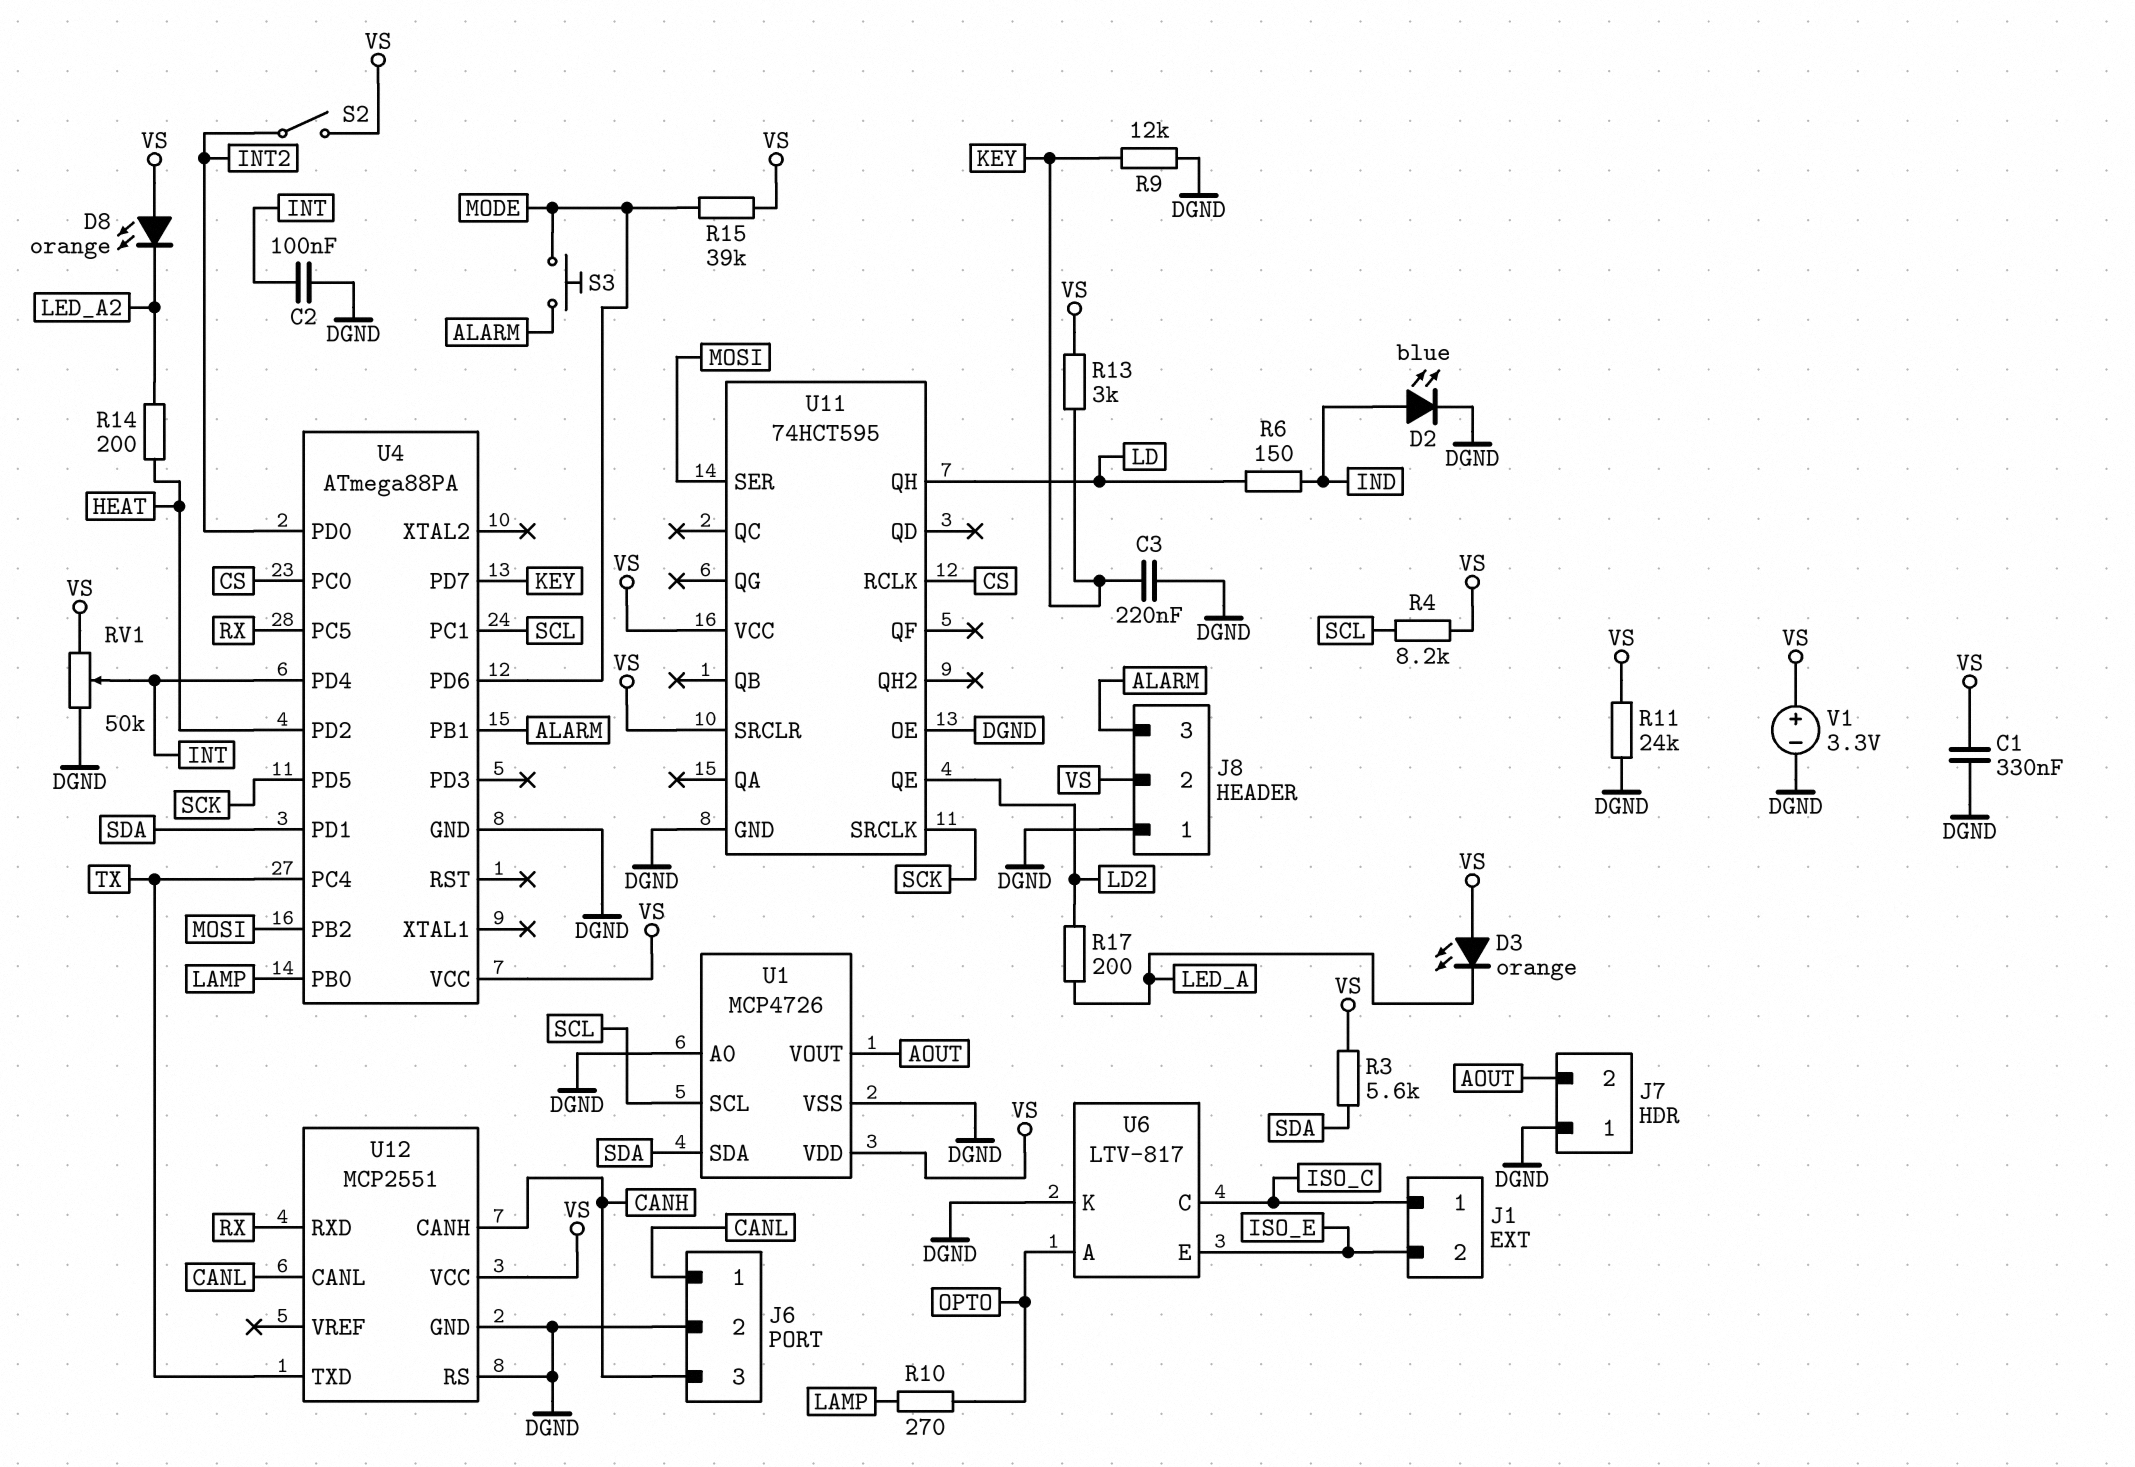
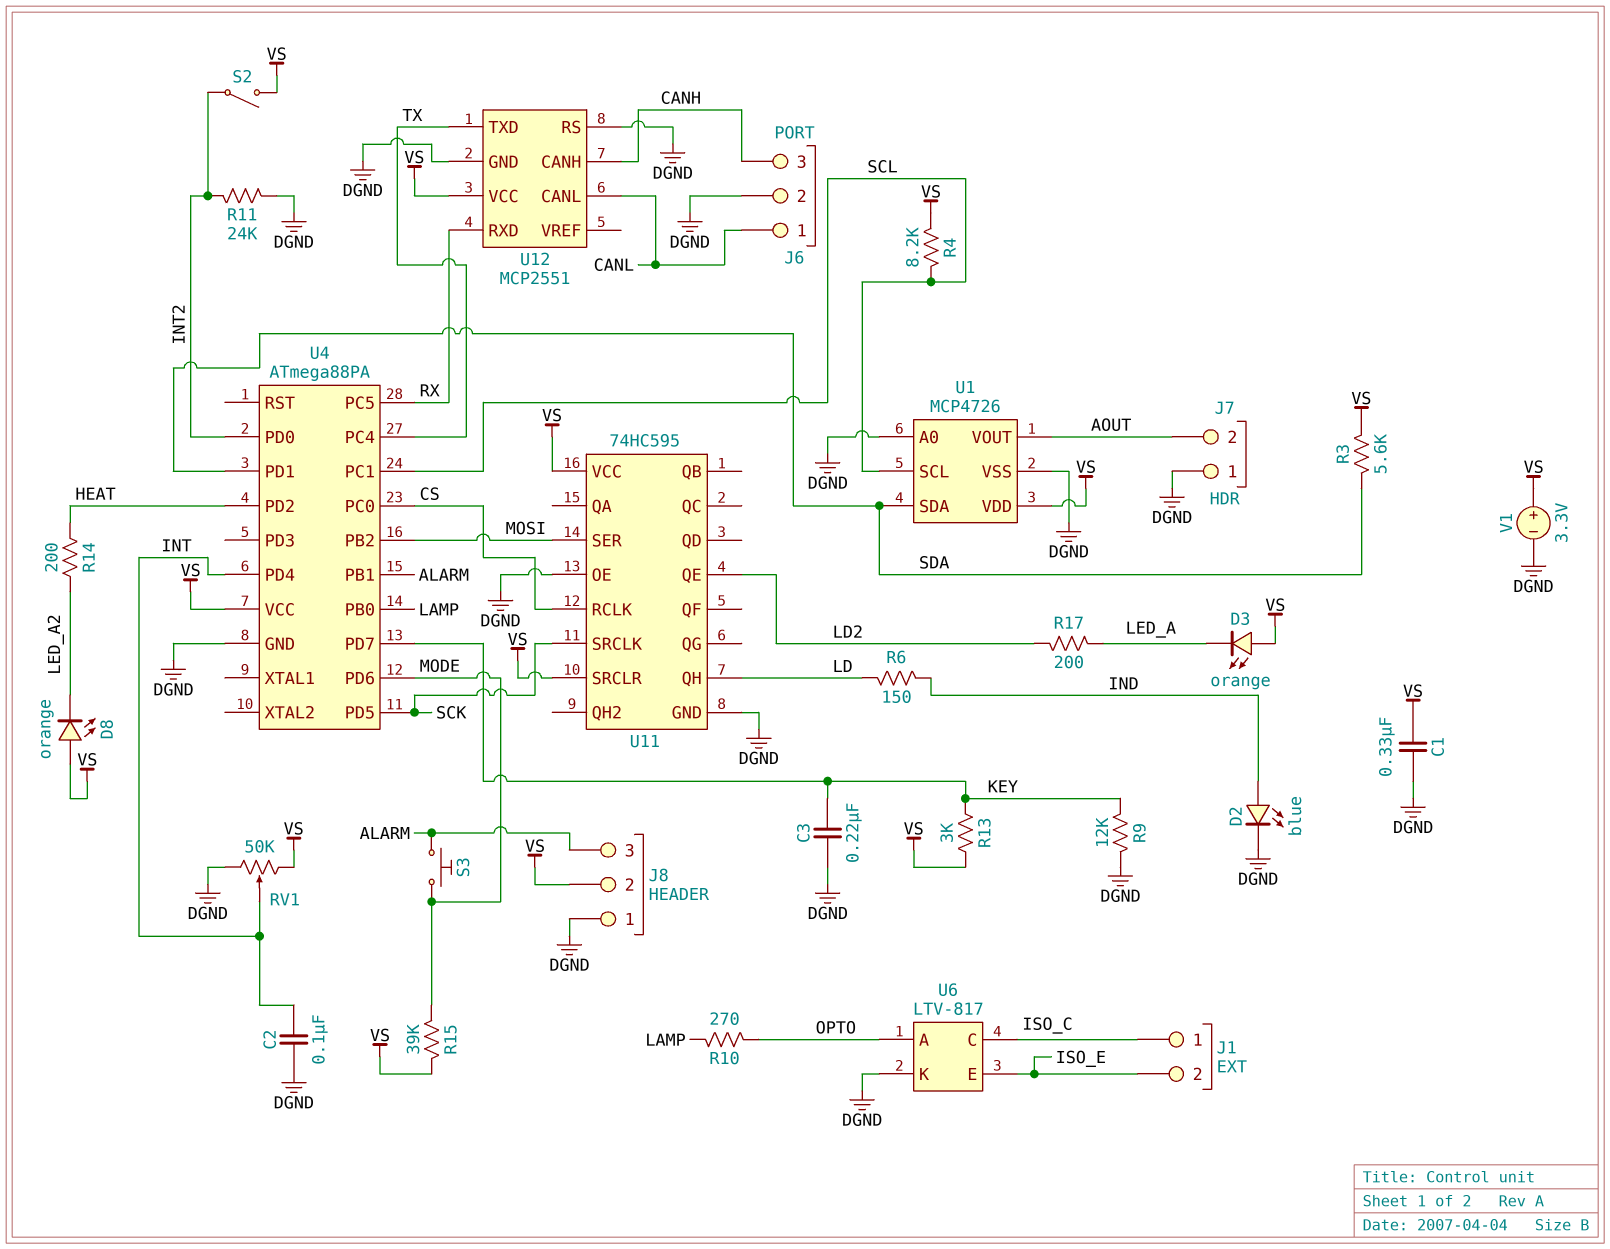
R11: 24k (DGND, VS) -> 24k (DGND, INT2)
U11: 74HCT595 -> 74HC595

